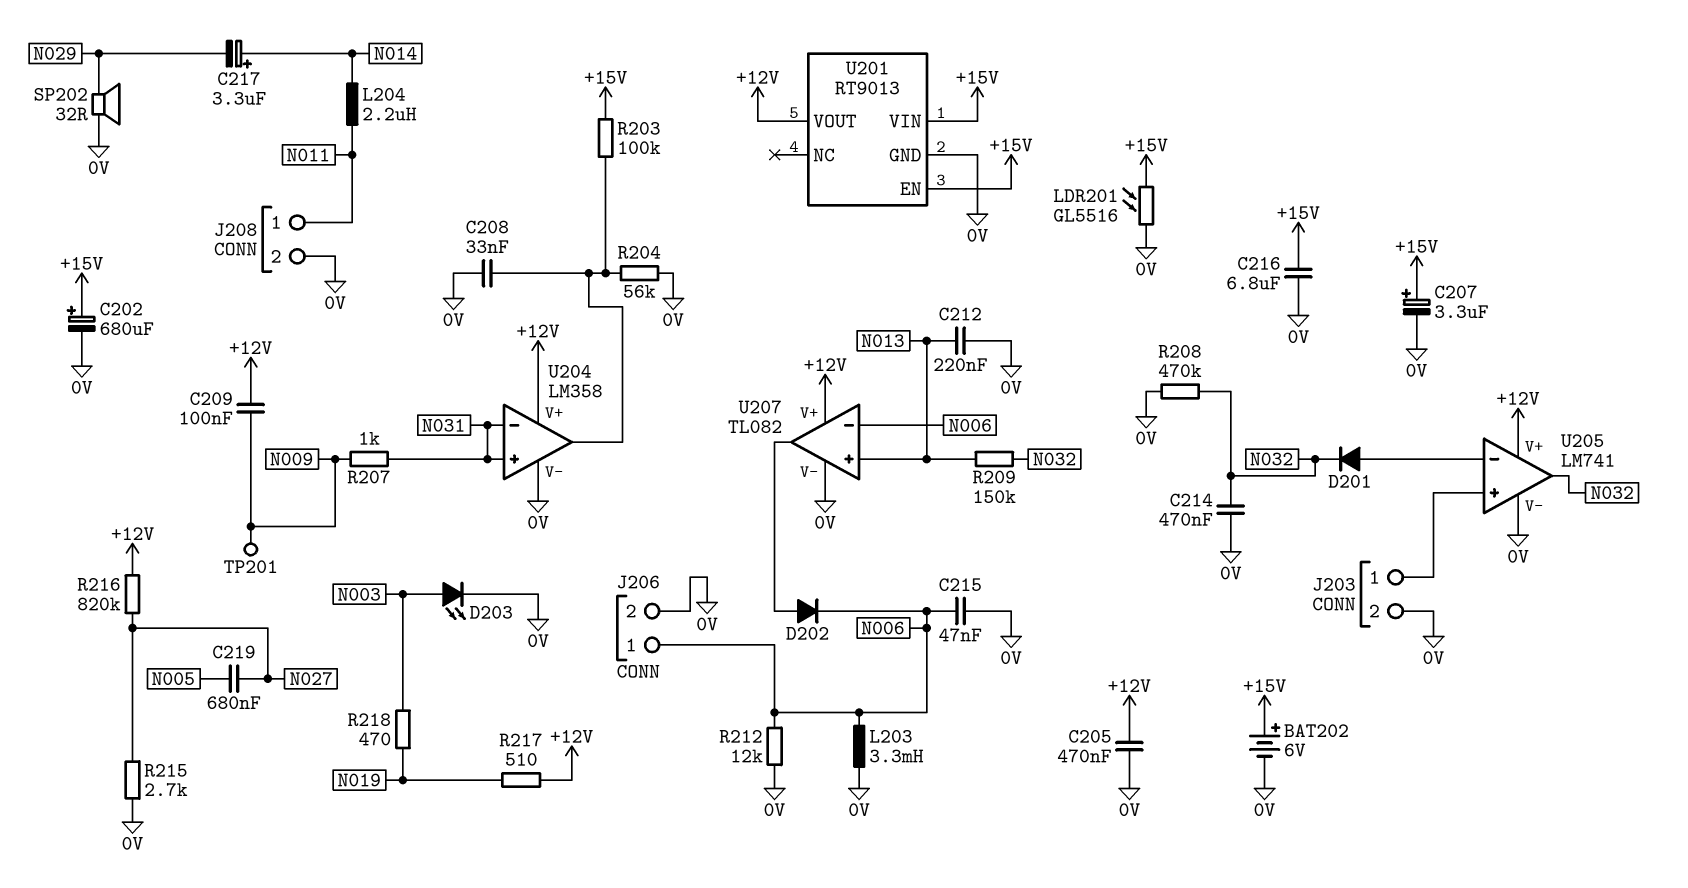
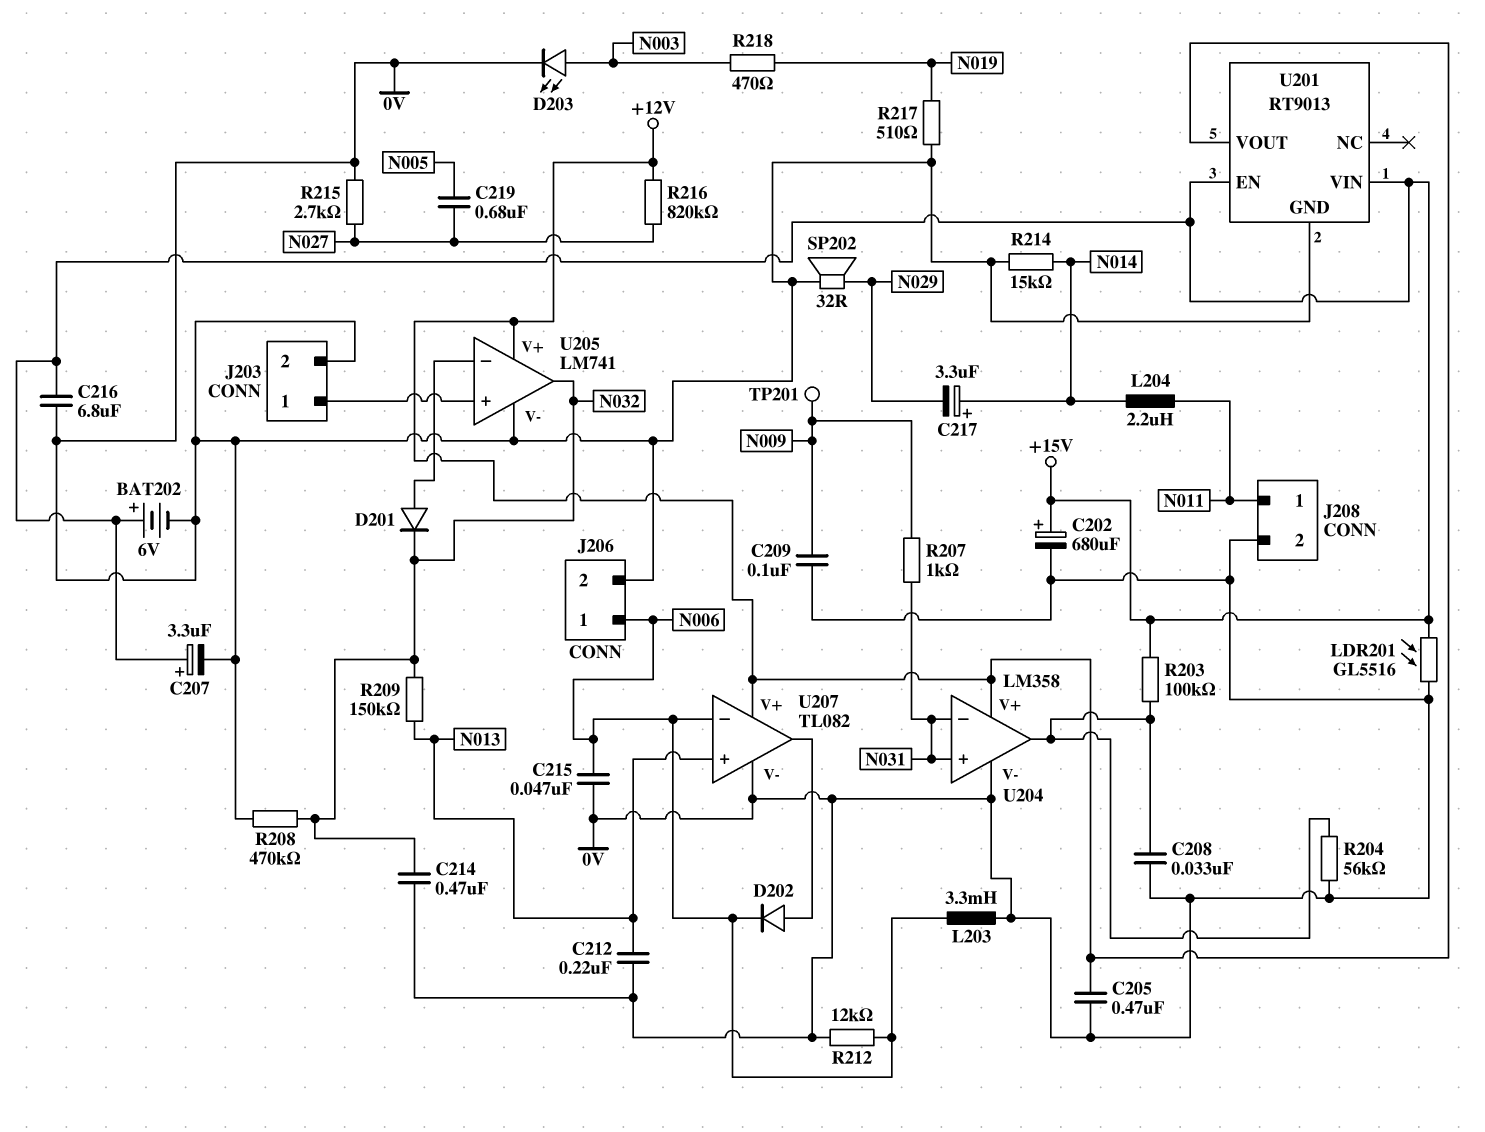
C209: 100nF (+12V, N009) -> 100nF (0V, N009)
R214: none -> 15k (0V, N014)
R217: 510 (+12V, N019) -> 510 (0V, N019)

